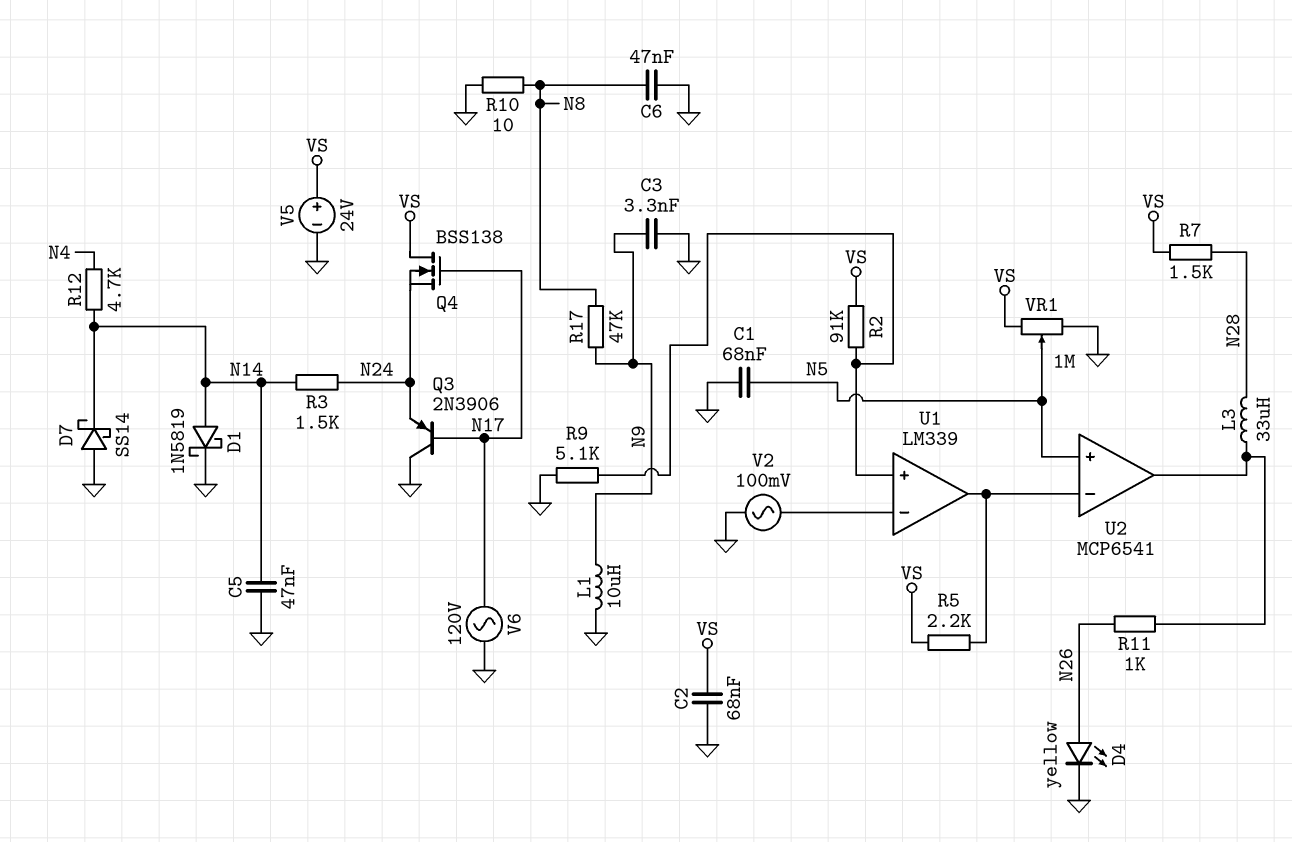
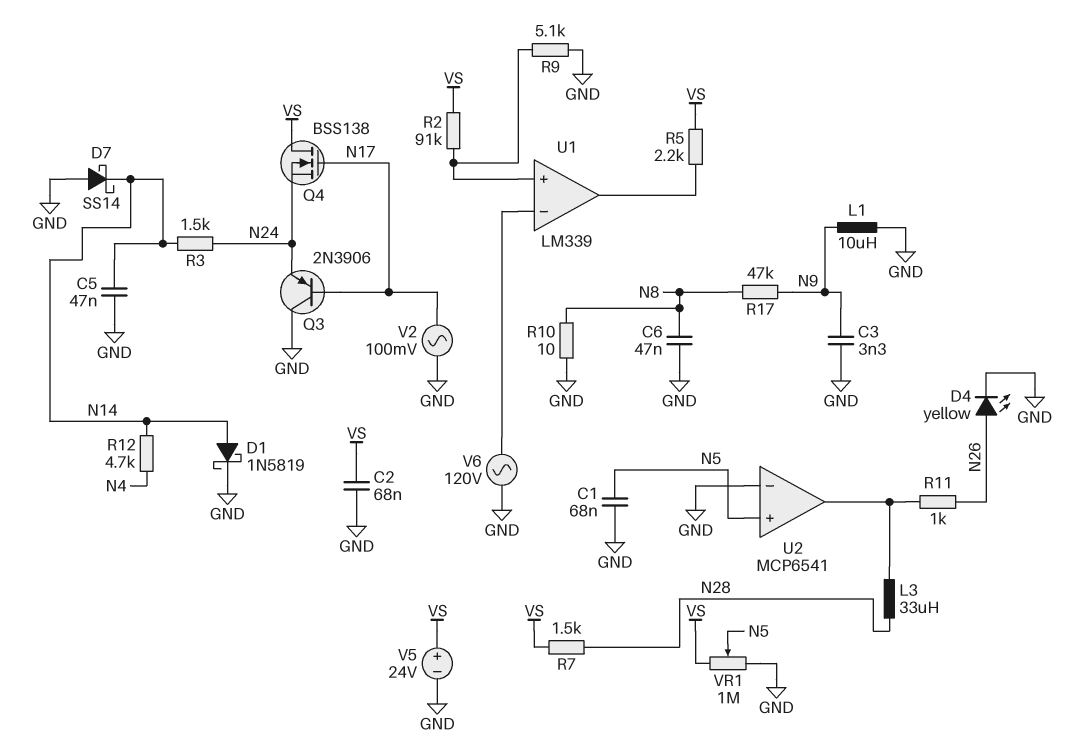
U2 pin in-: U1/out -> GND
V2: AC 100mV (GND, U1/in-) -> AC 100mV (GND, N17)
V6: AC 120V (GND, N17) -> AC 120V (GND, U1/in-)

